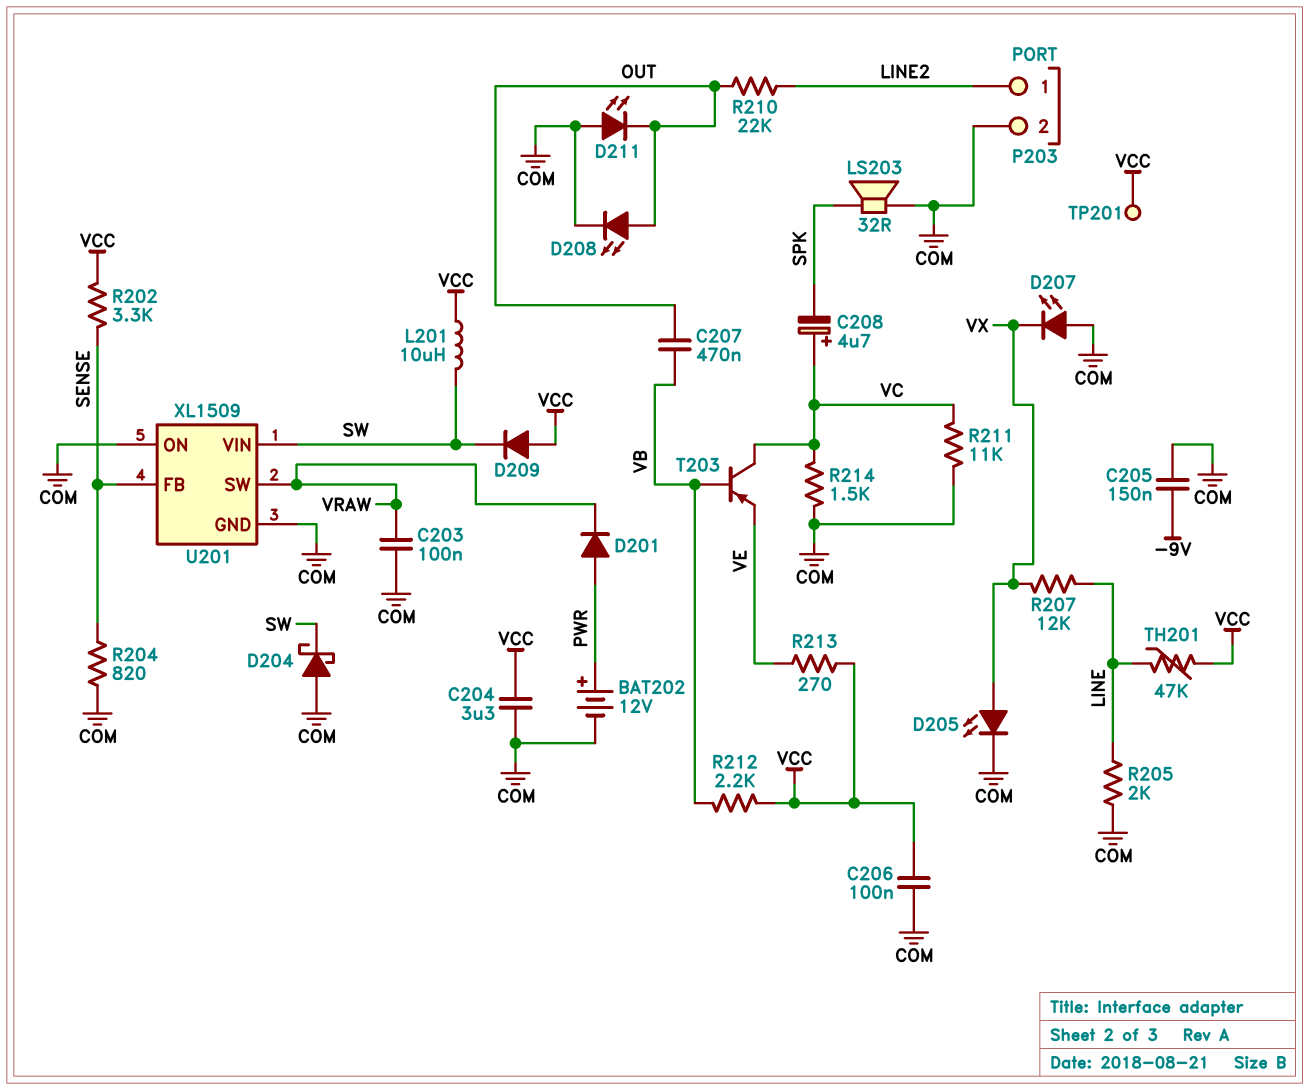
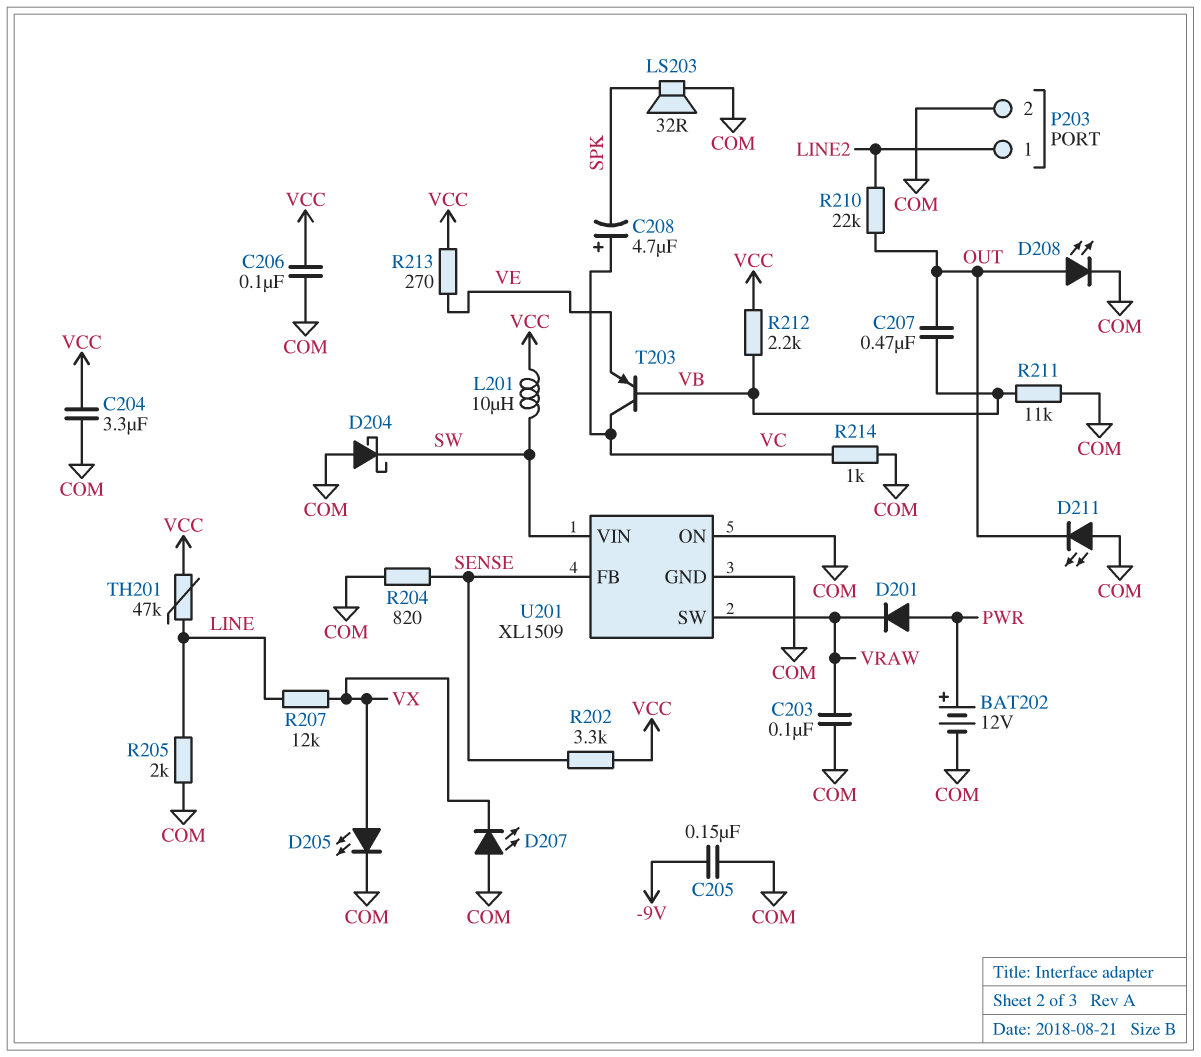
D209: diode (A VCC, K SW) -> none
R211: 11k (COM, VC) -> 11k (COM, VB)
R214: 1.5k (COM, VC) -> 1k (COM, VC)
TP201: test point (VCC) -> none

